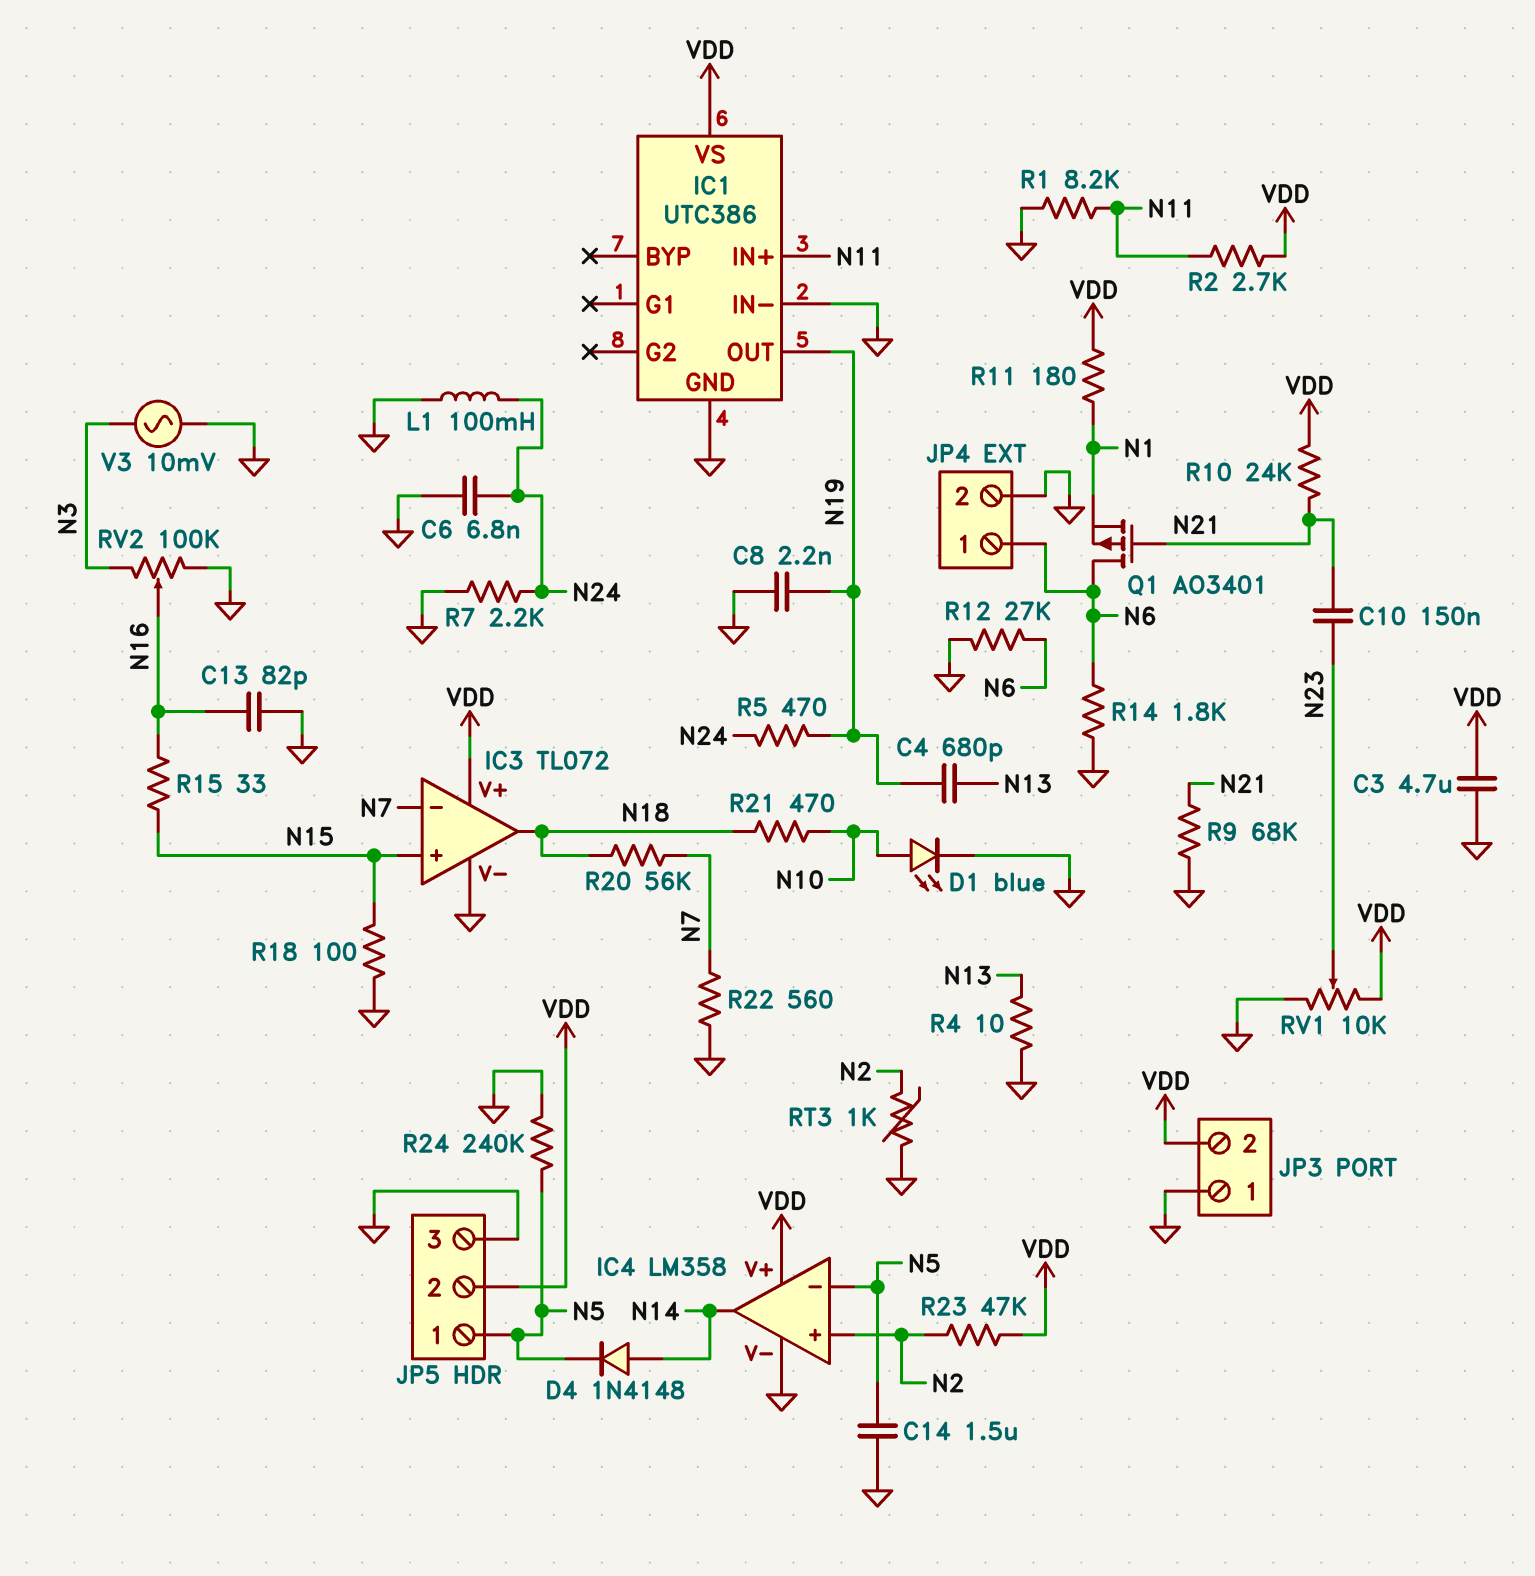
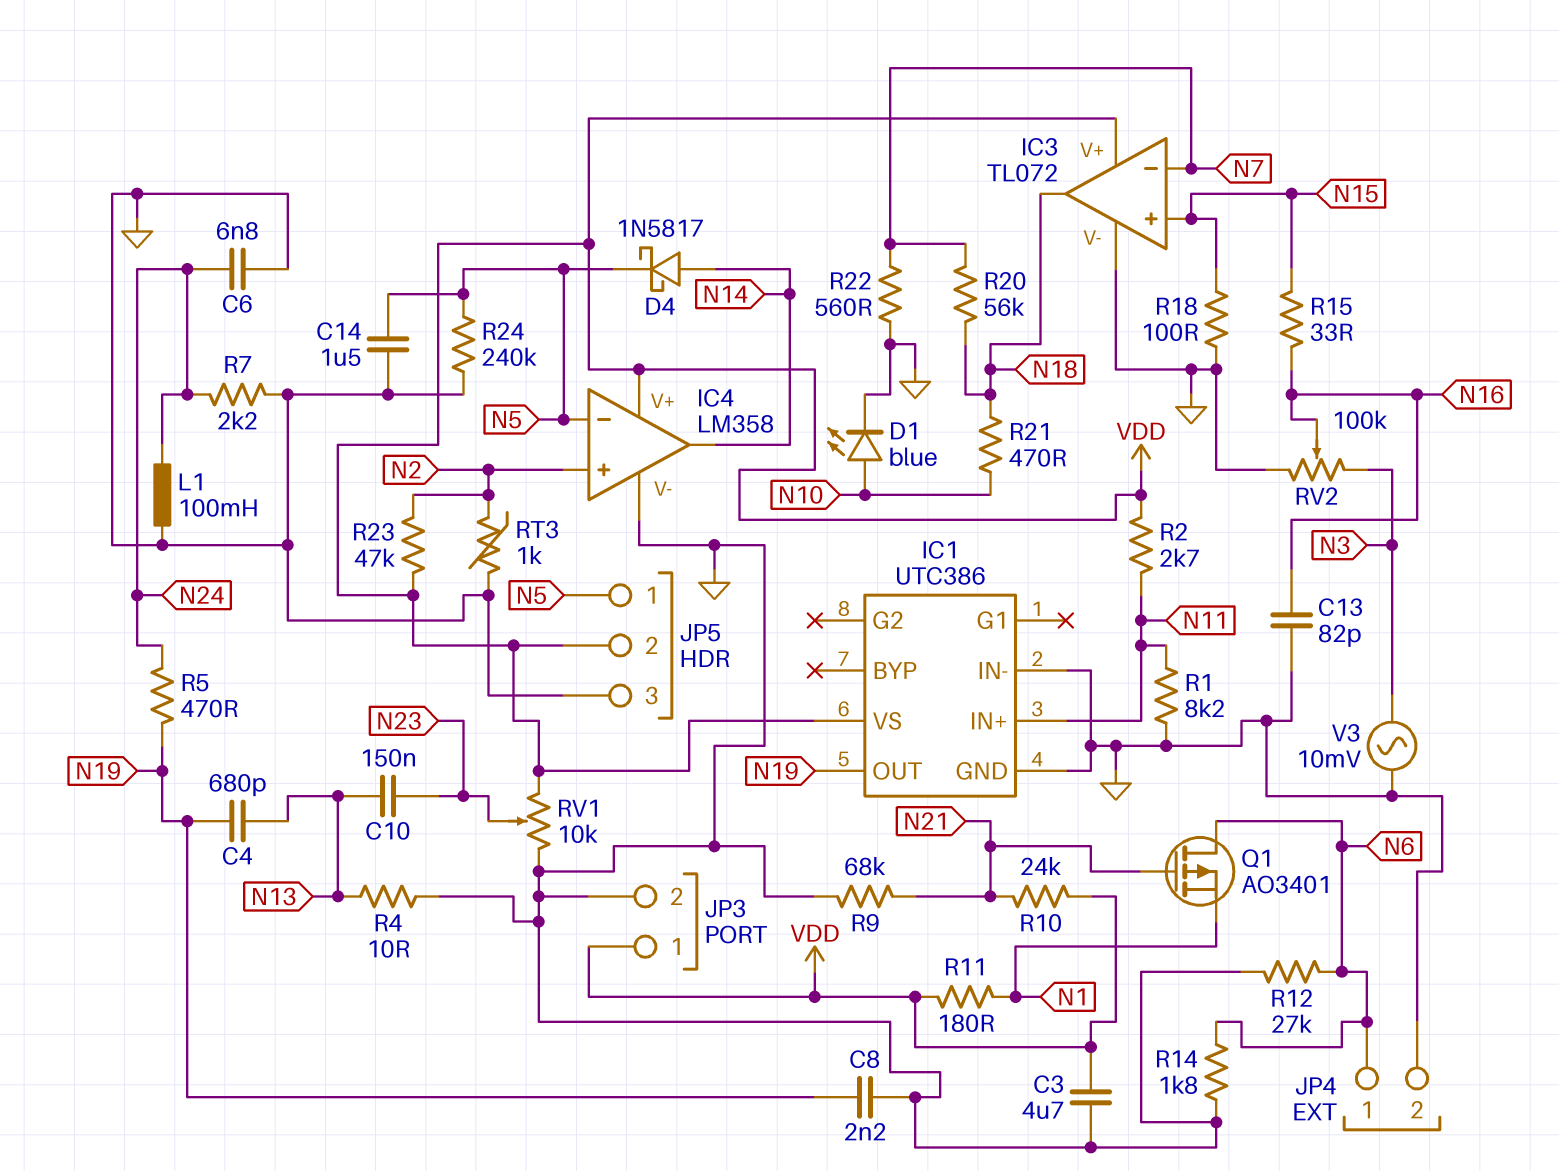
C10: 150nF (N21, N23) -> 150nF (N13, N23)
D4: diode 1N4148 (A N14, K N5) -> schottky 1N5817 (A N14, K N5)
JP3 pin 1: GND -> VDD
JP3 pin 2: VDD -> GND

